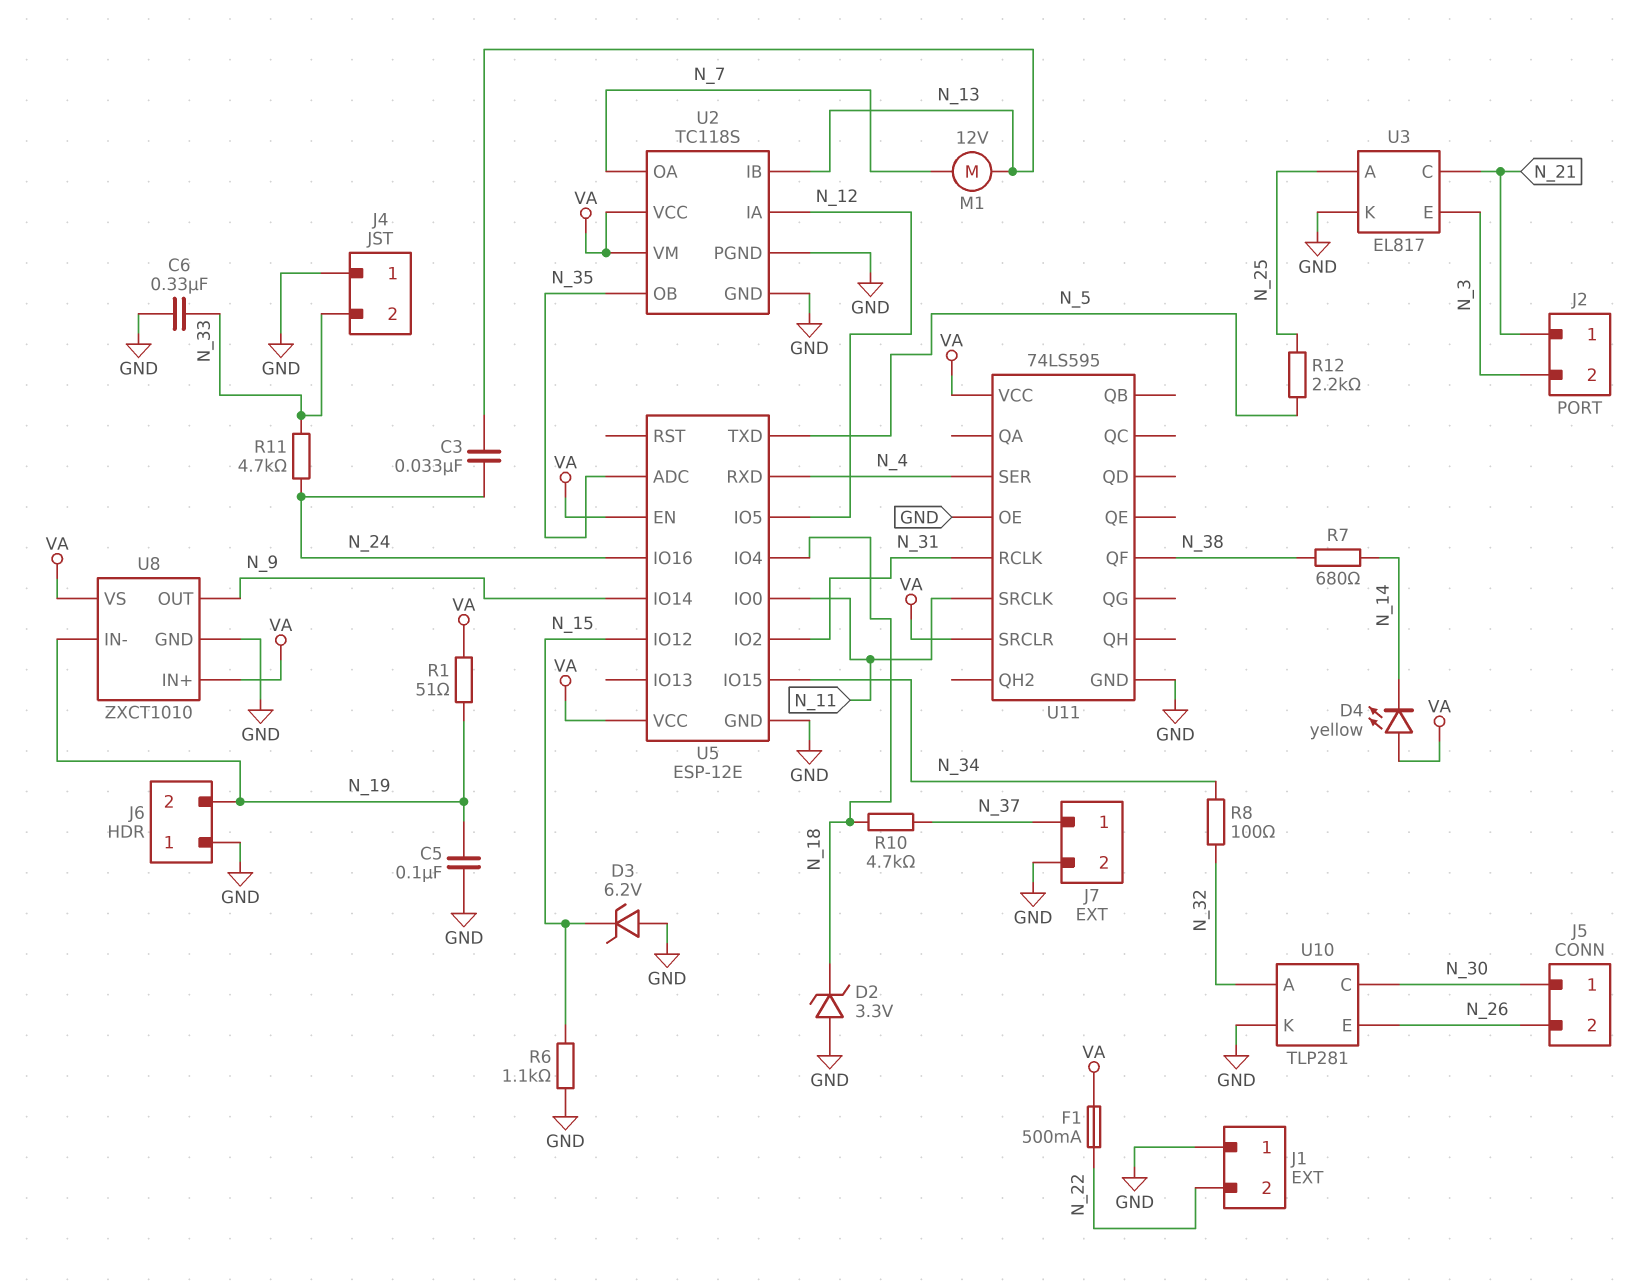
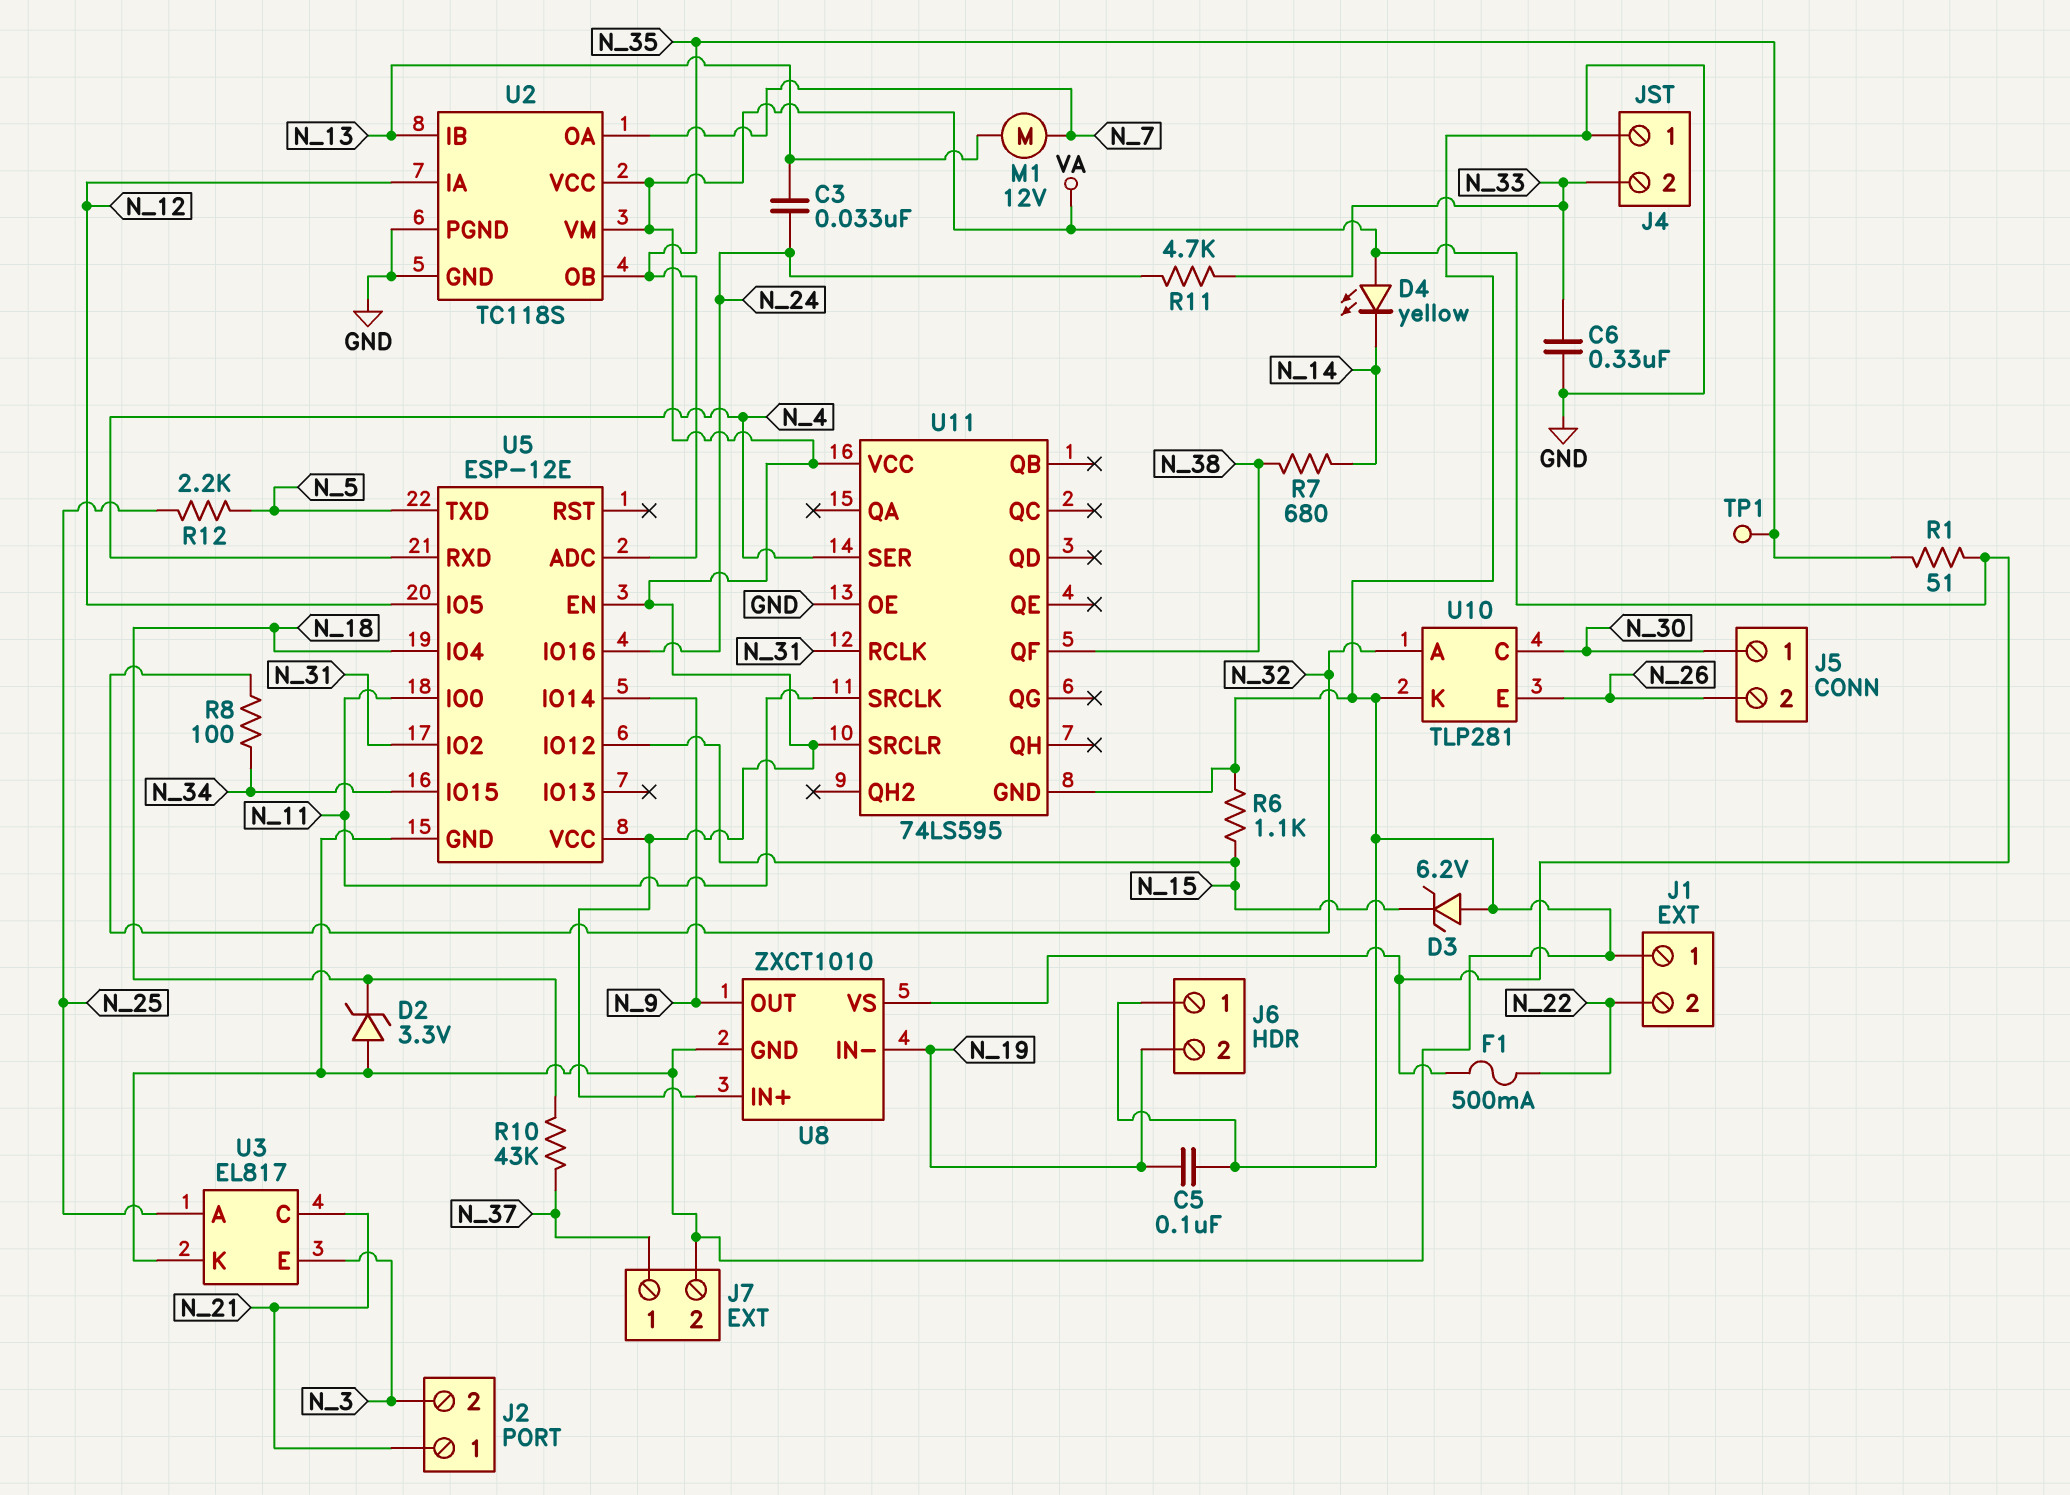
R1: 51 (N_19, VA) -> 51 (N_35, VA)
R10: 4.7k (N_18, N_37) -> 43k (N_18, N_37)
TP1: none -> test point (N_35)

